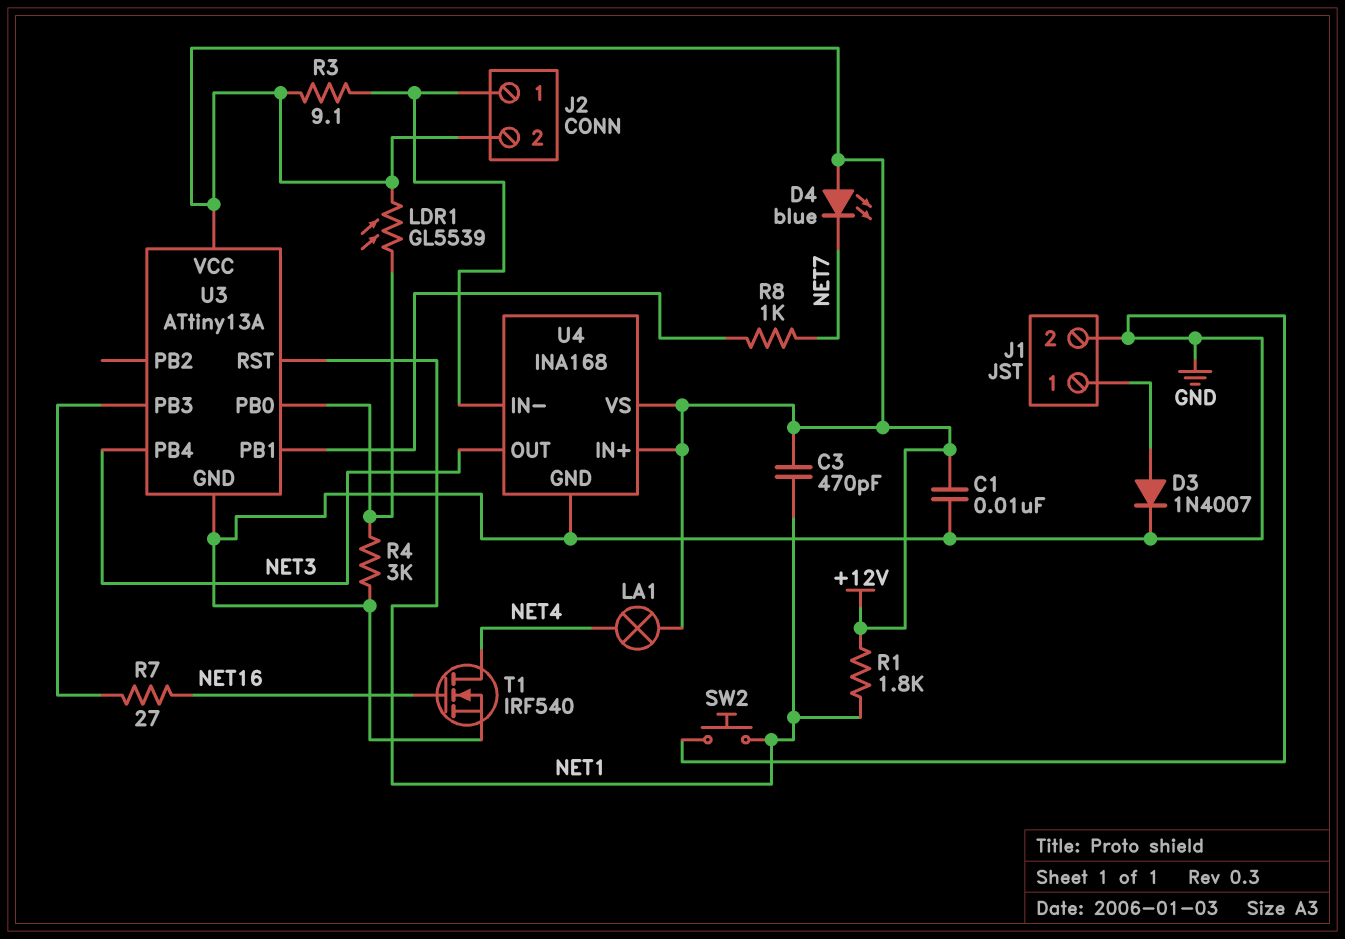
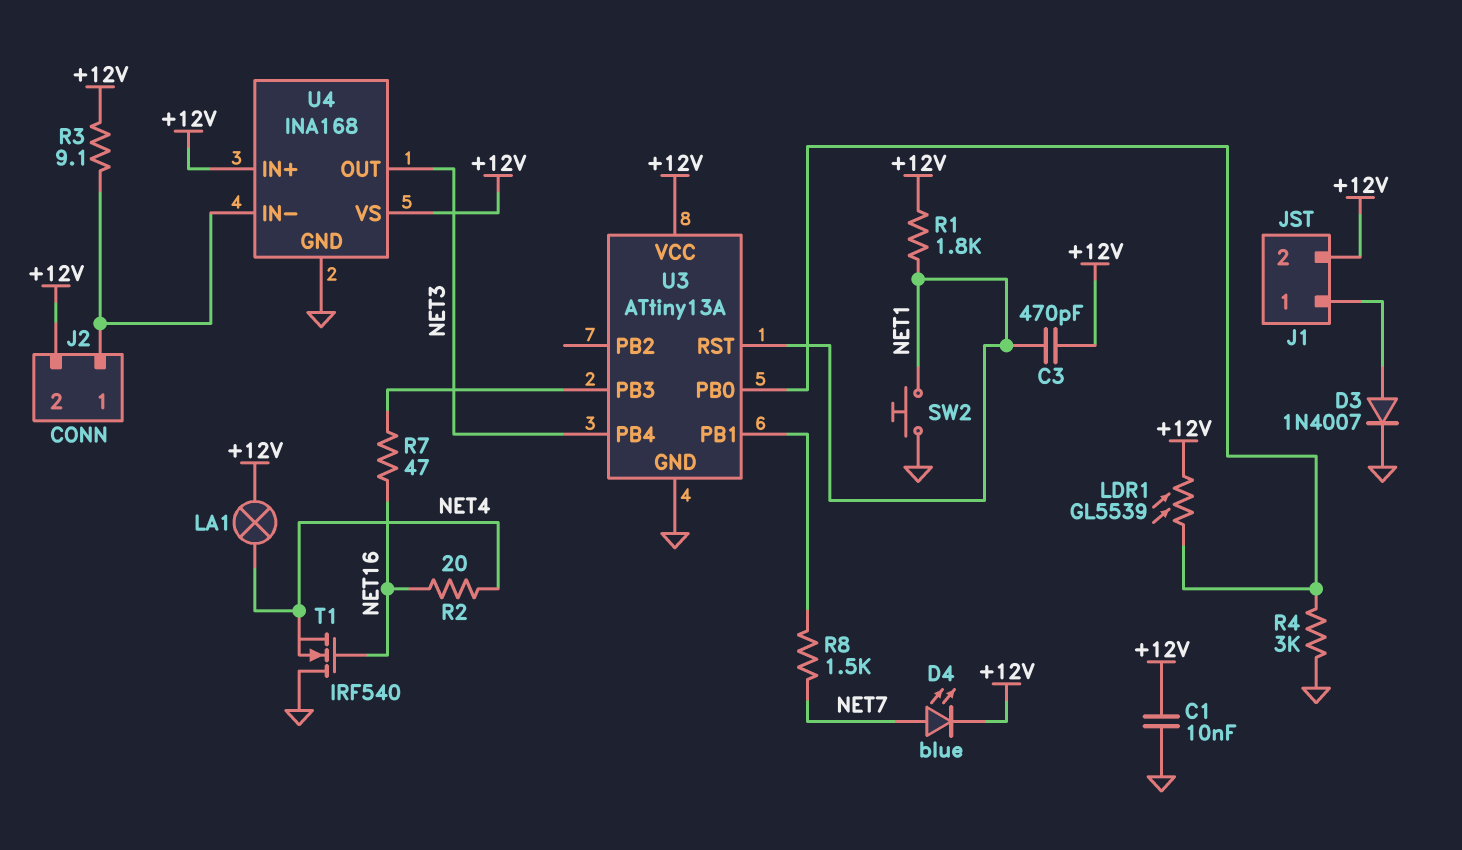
D4: LED blue (A +12V, K NET7) -> LED blue (A NET7, K +12V)
J1 pin 2: GND -> +12V
R2: none -> 20 (NET4, NET16)
R7: 27 (NET16, U3/PB3) -> 47 (NET16, U3/PB3)
R8: 1k (NET7, U3/PB1) -> 1.5k (NET7, U3/PB1)
T1: NMOS IRF540 (G NET16, D NET4, S GND) -> NMOS IRF540 (G NET16, D GND, S NET4)

